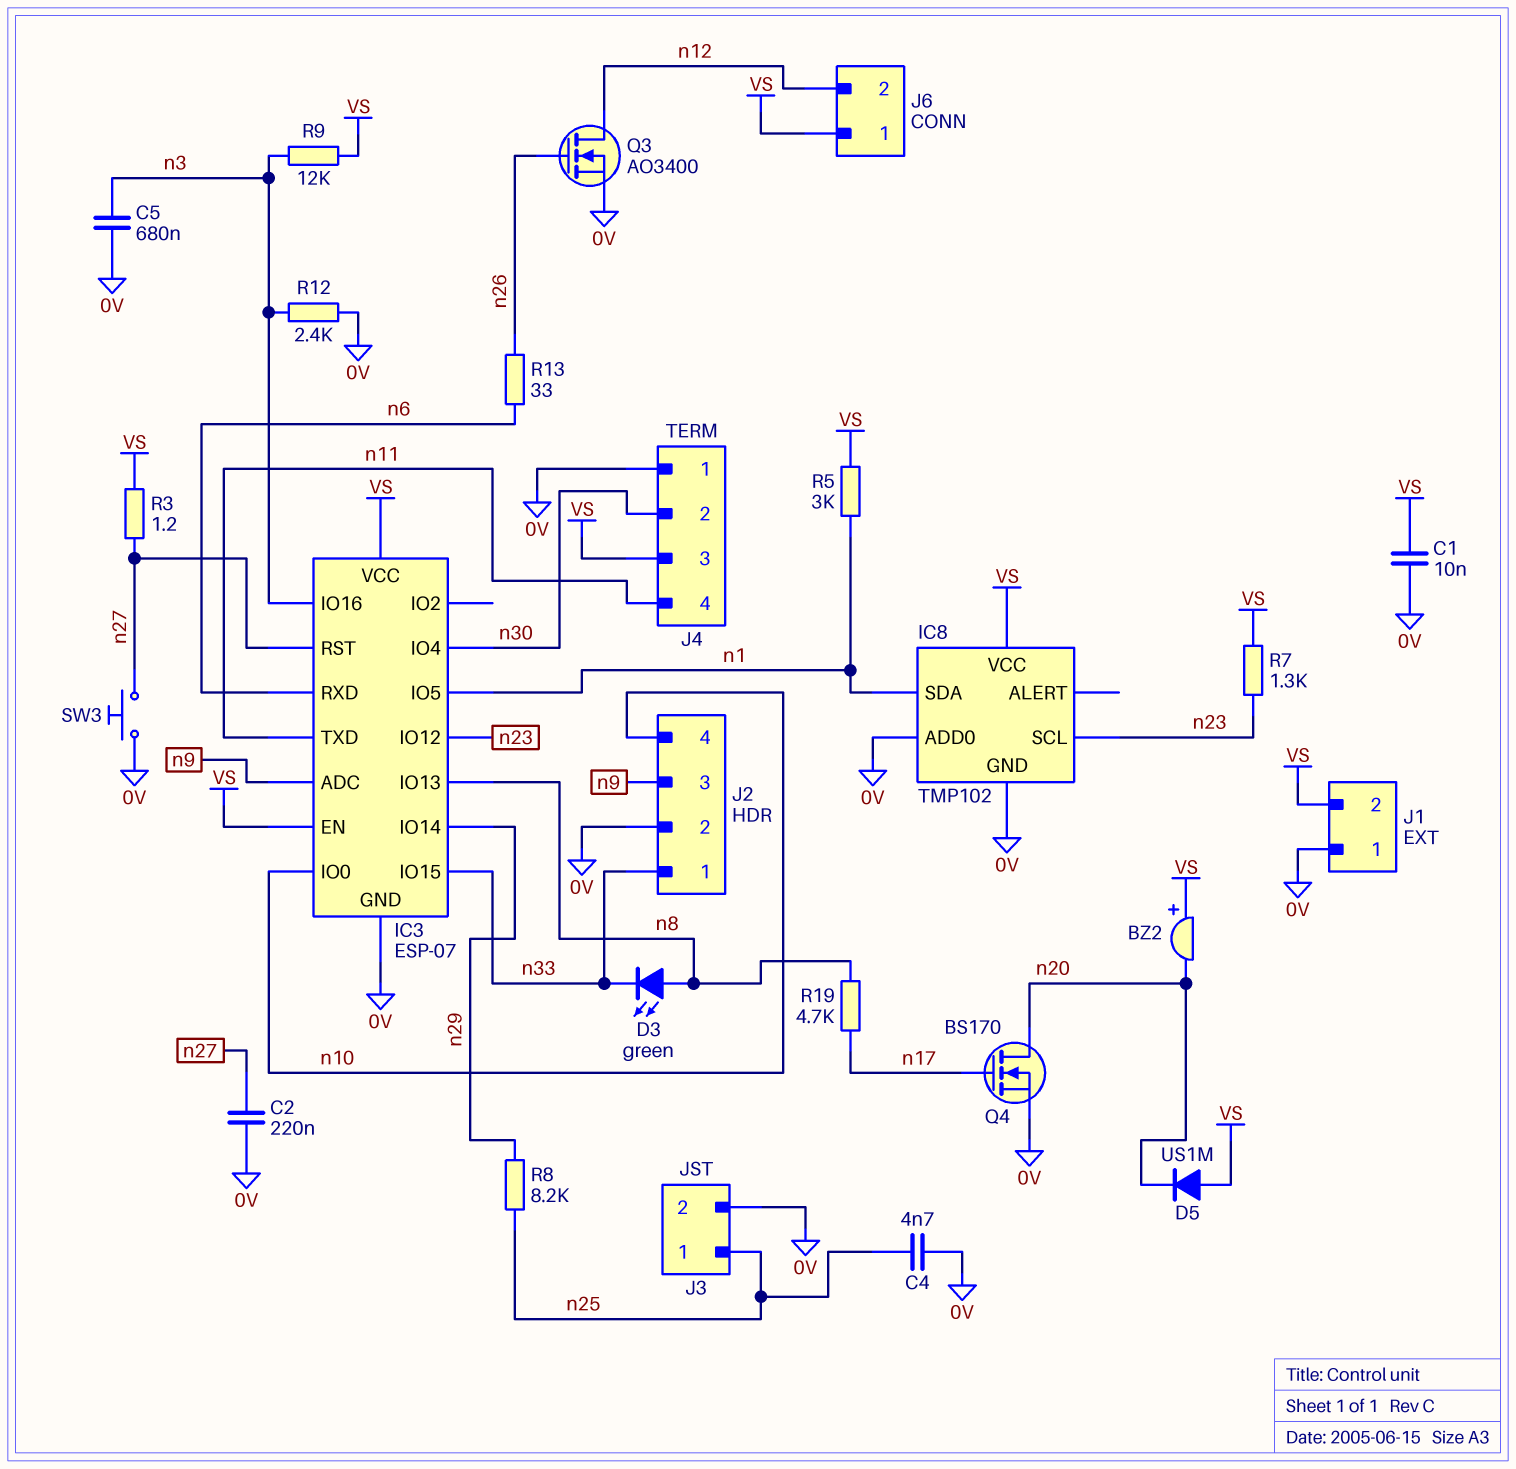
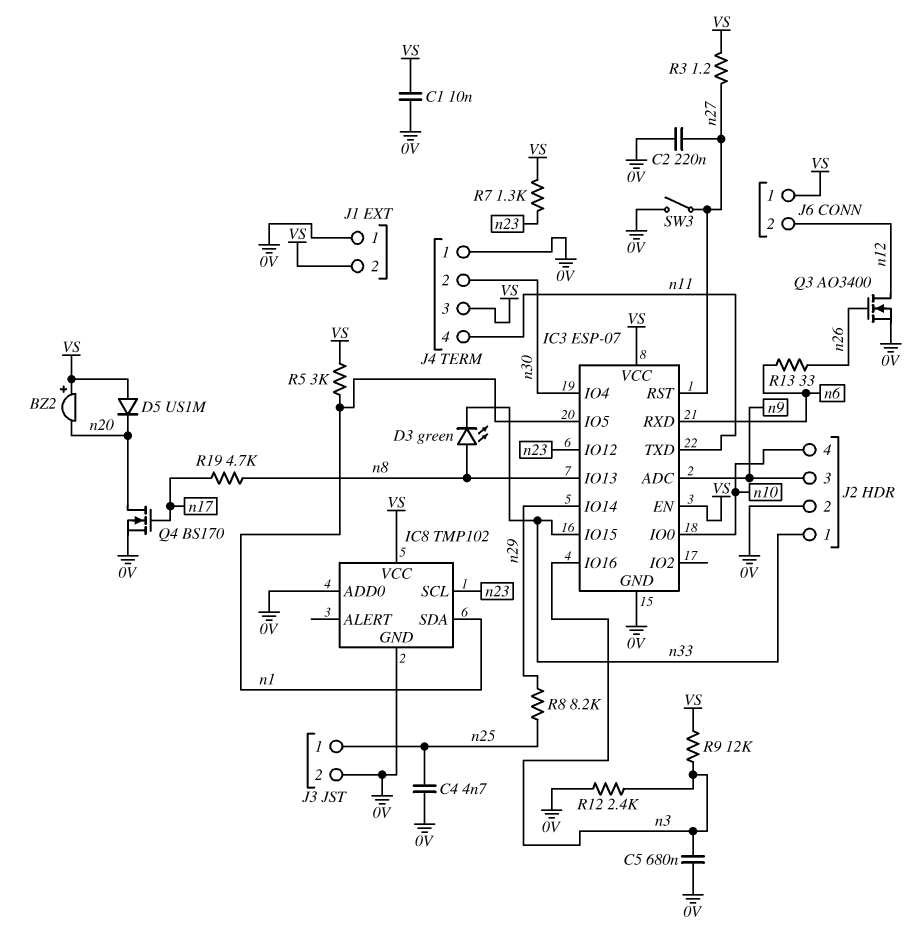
SW3: button (0V, n27) -> switch (0V, n27)

